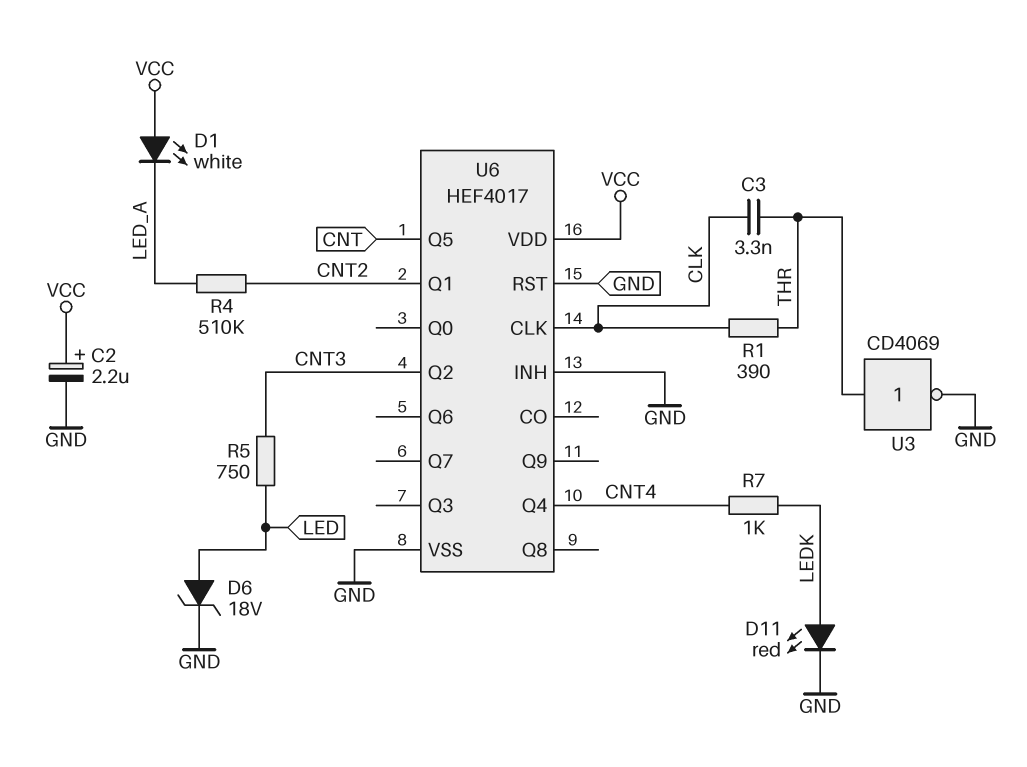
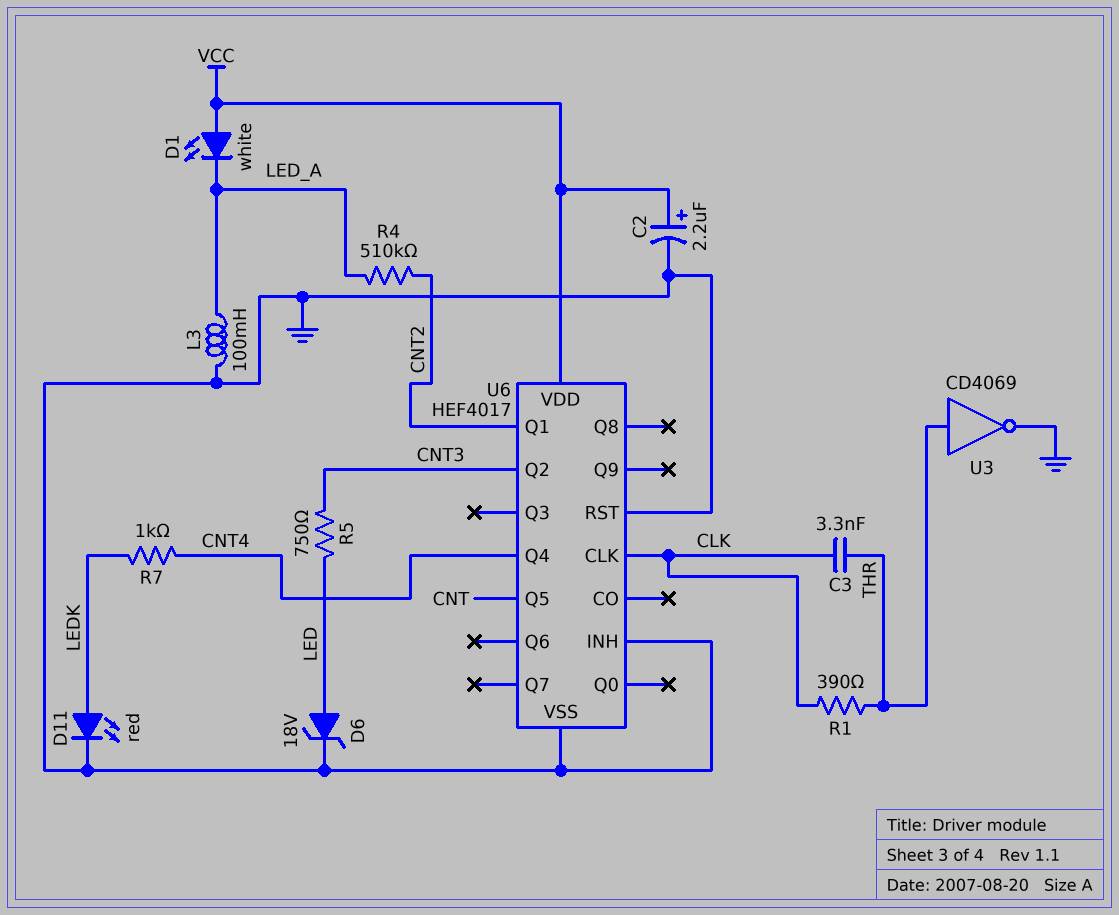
L3: none -> 100mH (GND, LED_A)

